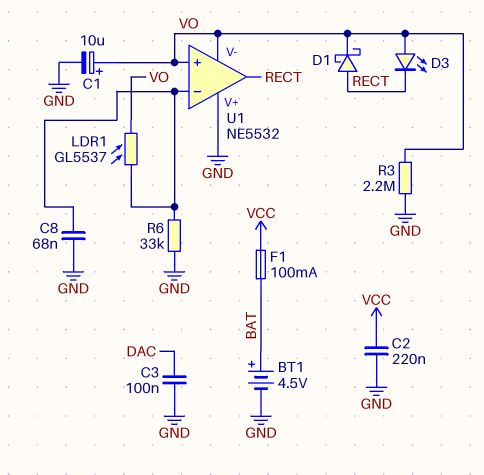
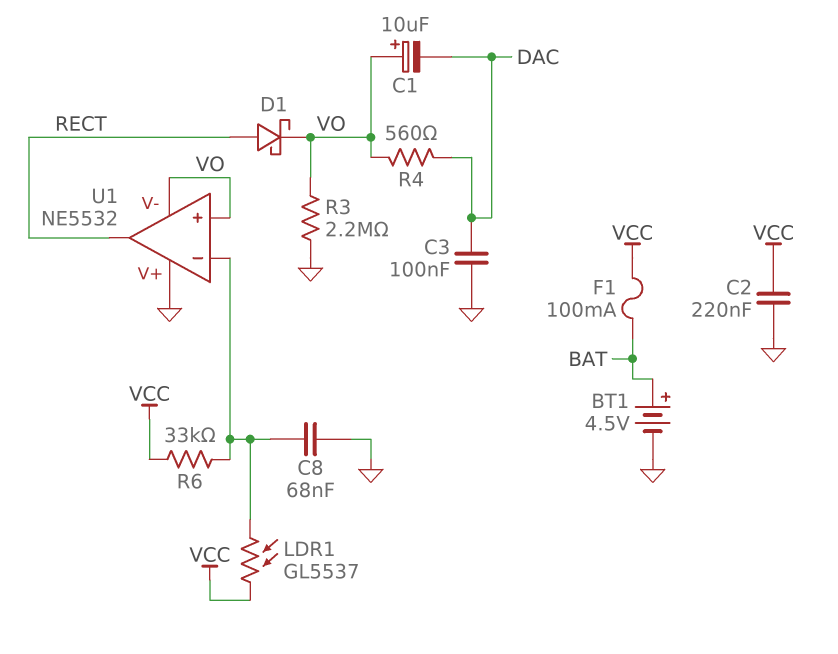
C1: 10uF (plus VO, minus GND) -> 10uF (plus VO, minus DAC)
D3: LED (A VO, K RECT) -> none
LDR1: GL5537 (U1/in-, VO) -> GL5537 (U1/in-, VCC)
R4: none -> 560 (DAC, VO)
R6: 33k (GND, U1/in-) -> 33k (U1/in-, VCC)

